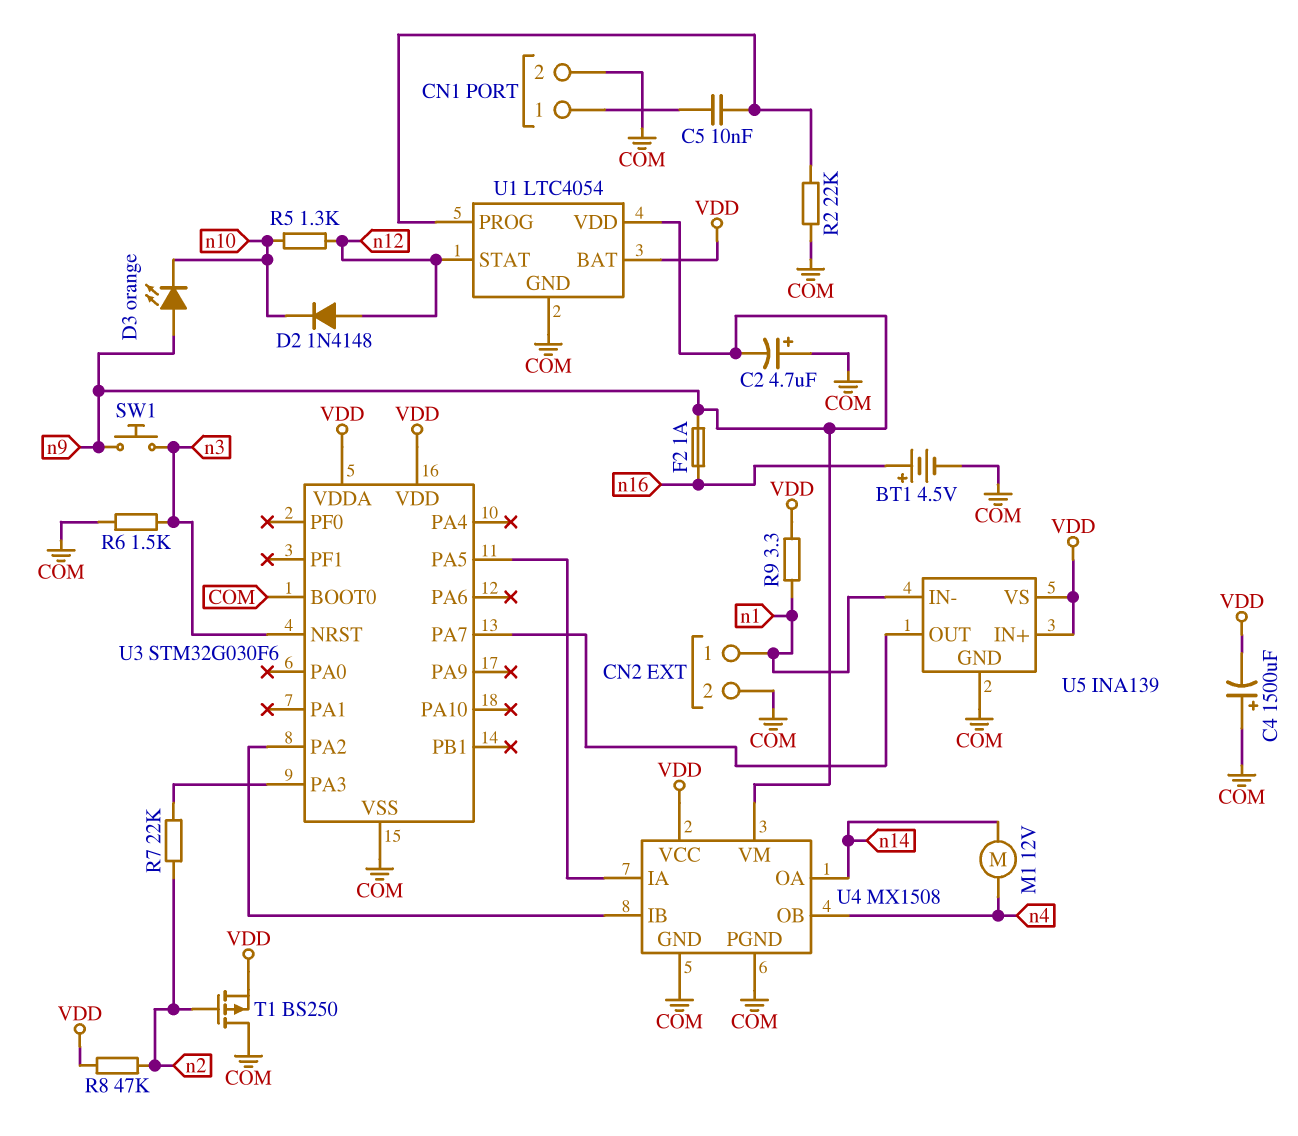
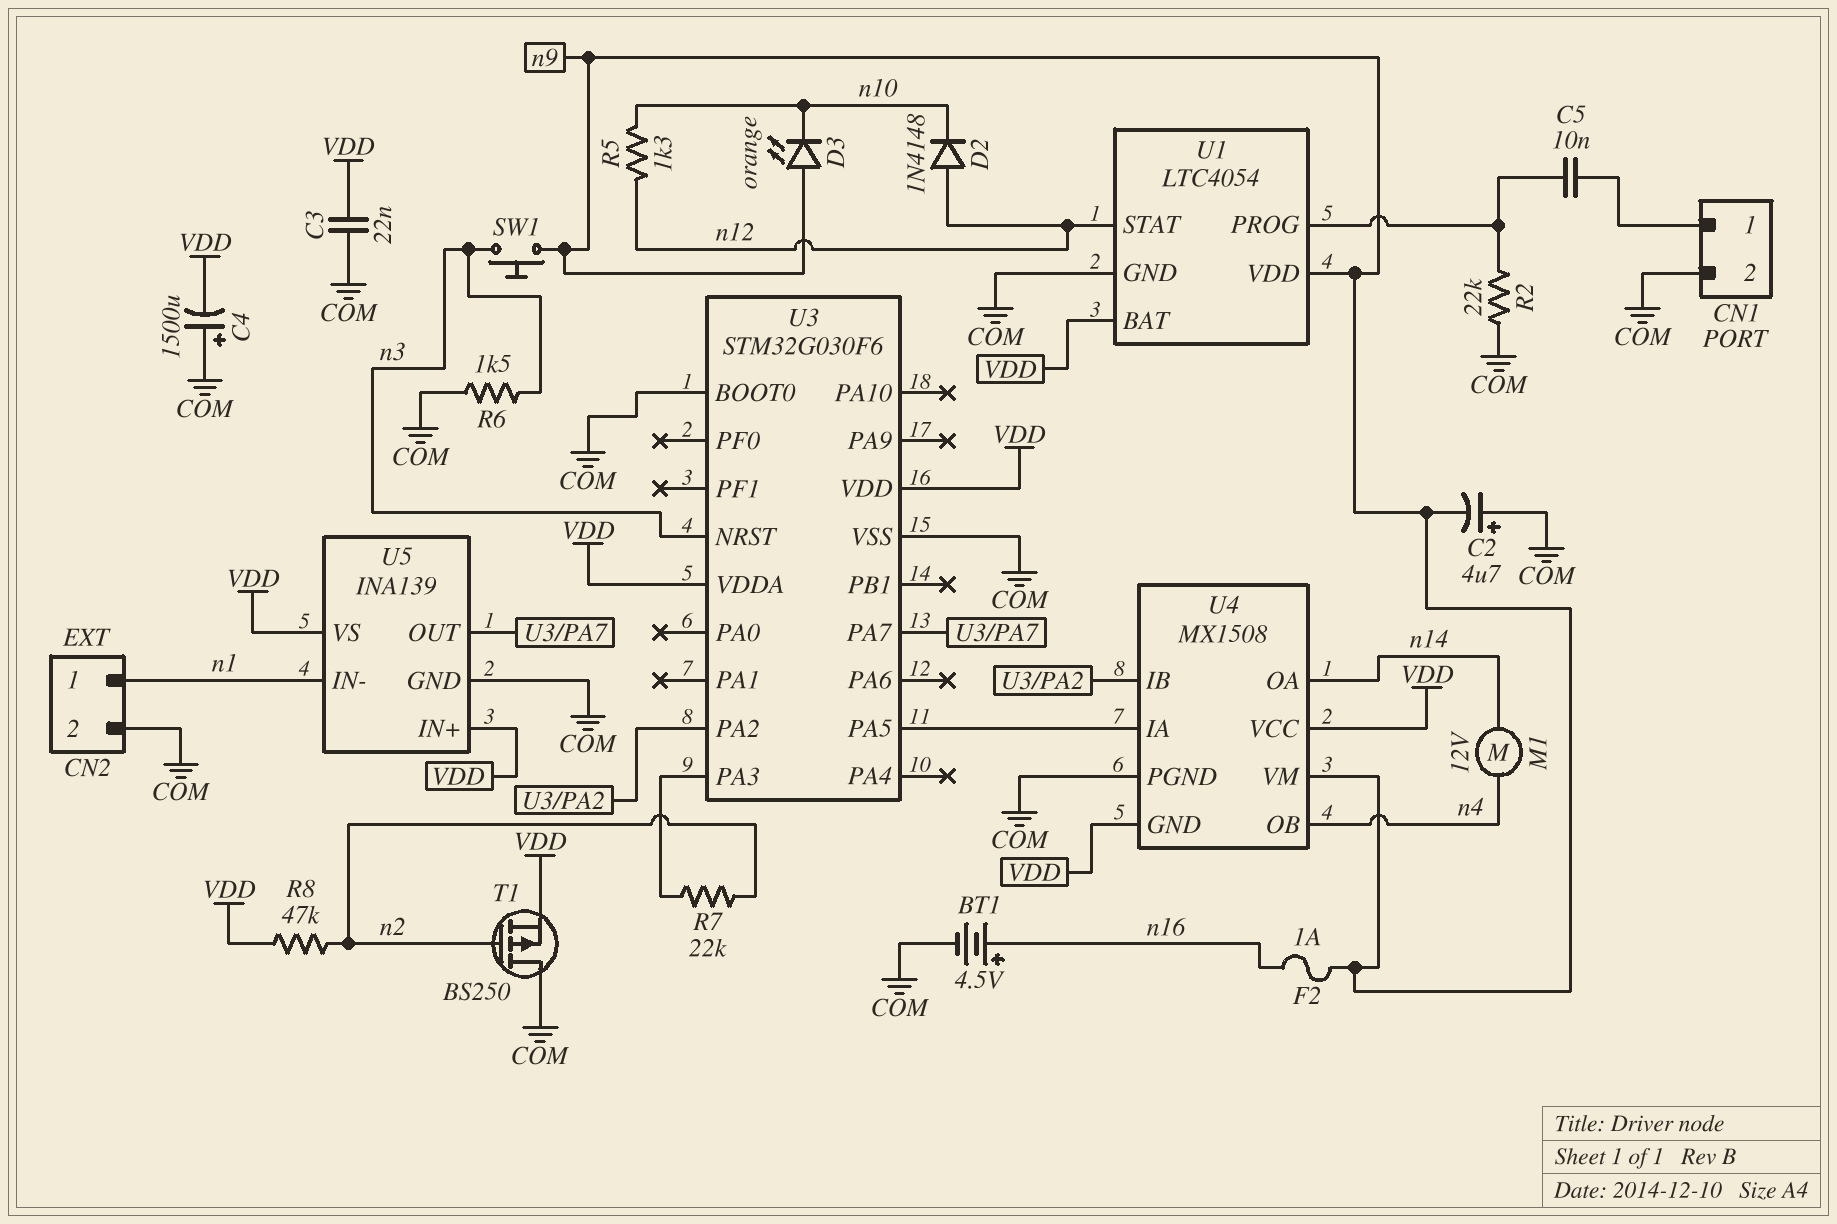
C3: none -> 22nF (COM, VDD)
R9: 3.3 (VDD, n1) -> none
U4 pin GND: COM -> VDD

